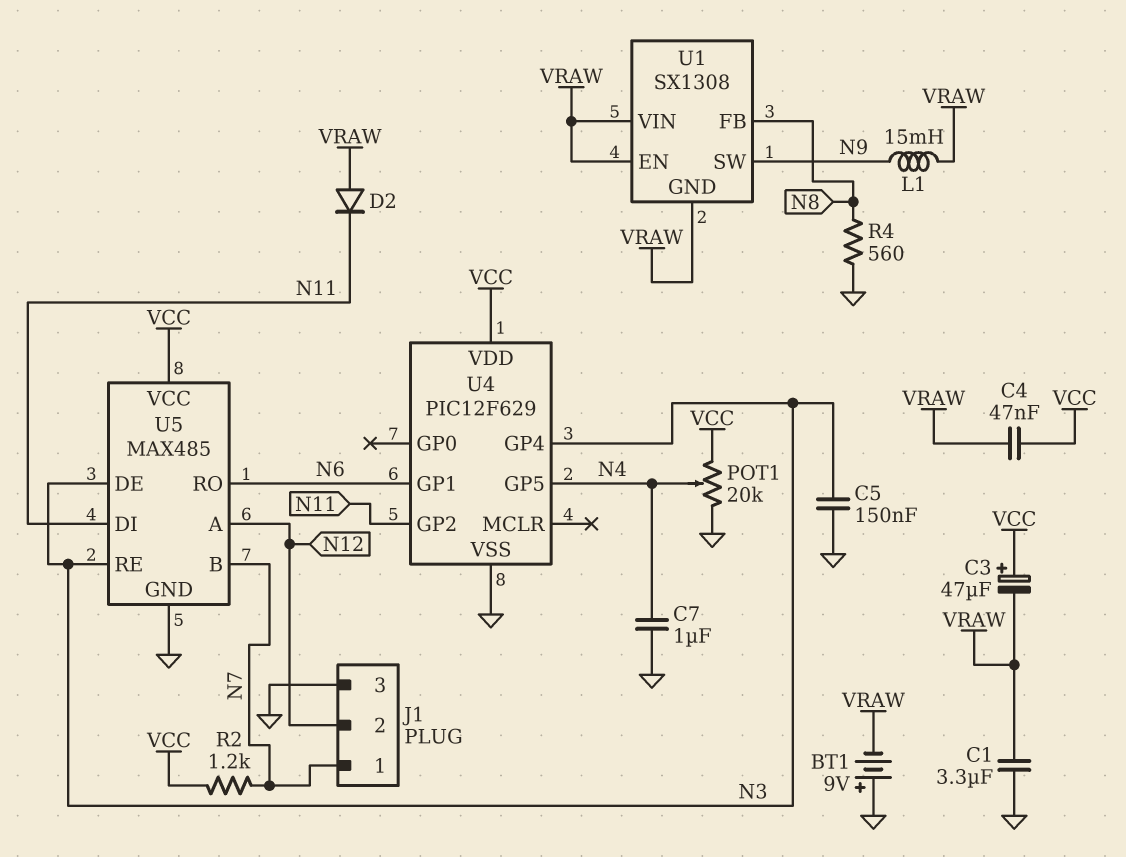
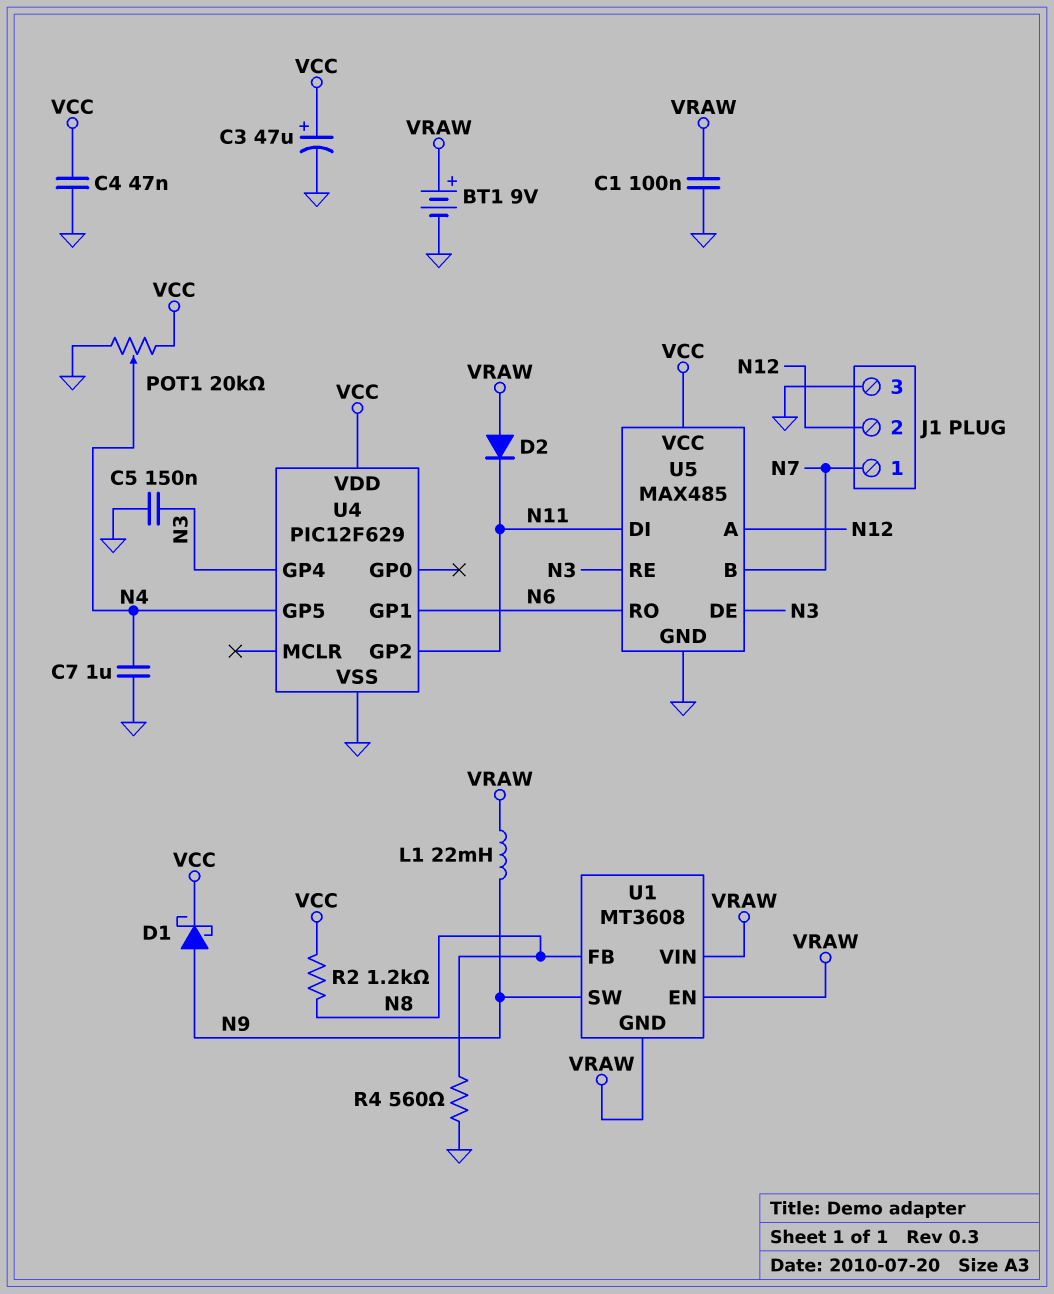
BT1: 9V (plus GND, minus VRAW) -> 9V (plus VRAW, minus GND)
C1: 3.3uF (GND, VRAW) -> 100nF (GND, VRAW)
C3: 47uF (plus VCC, minus VRAW) -> 47uF (plus VCC, minus GND)
C4: 47nF (VCC, VRAW) -> 47nF (GND, VCC)
D1: none -> schottky (A N9, K VCC)
L1: 15mH (N9, VRAW) -> 22mH (N9, VRAW)
R2: 1.2k (N7, VCC) -> 1.2k (N8, VCC)
U1: SX1308 -> MT3608

